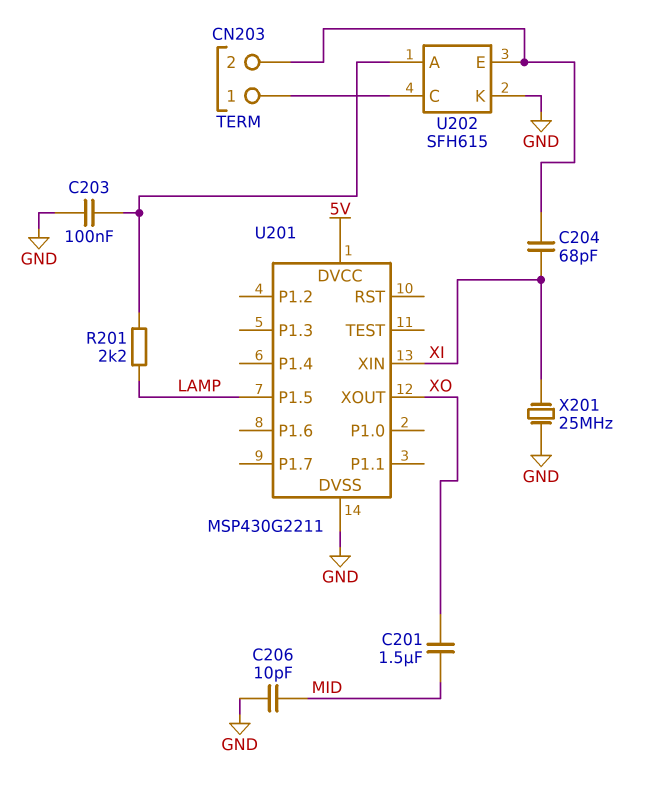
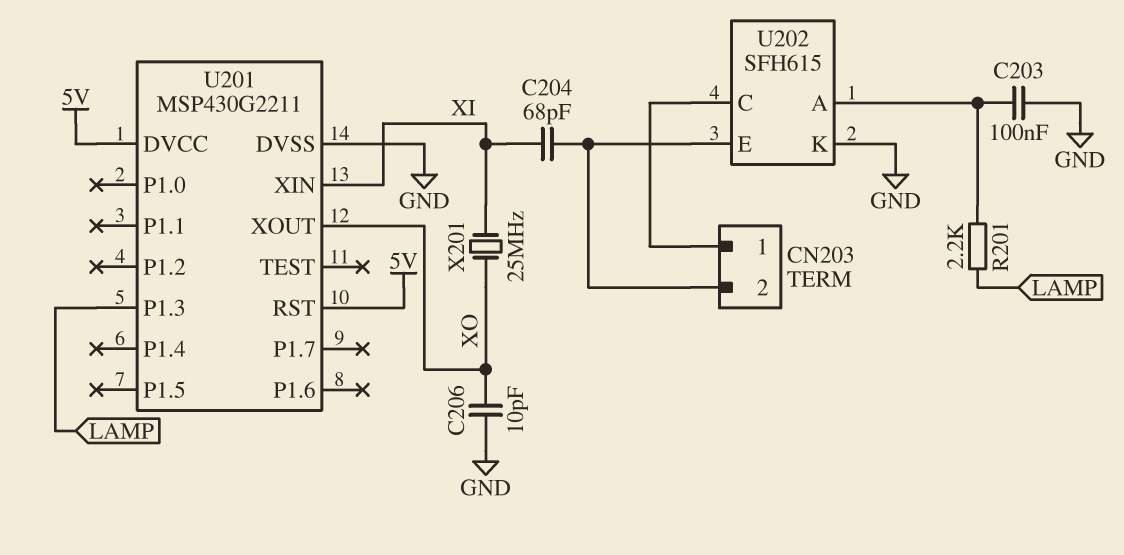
C201: 1.5uF (MID, XO) -> none
C206: 10pF (GND, MID) -> 10pF (GND, XO)
U201 pin P1.3: none -> LAMP
U201 pin P1.5: LAMP -> none
U201 pin RST: none -> 5V
X201: 25MHz (GND, XI) -> 25MHz (XI, XO)

